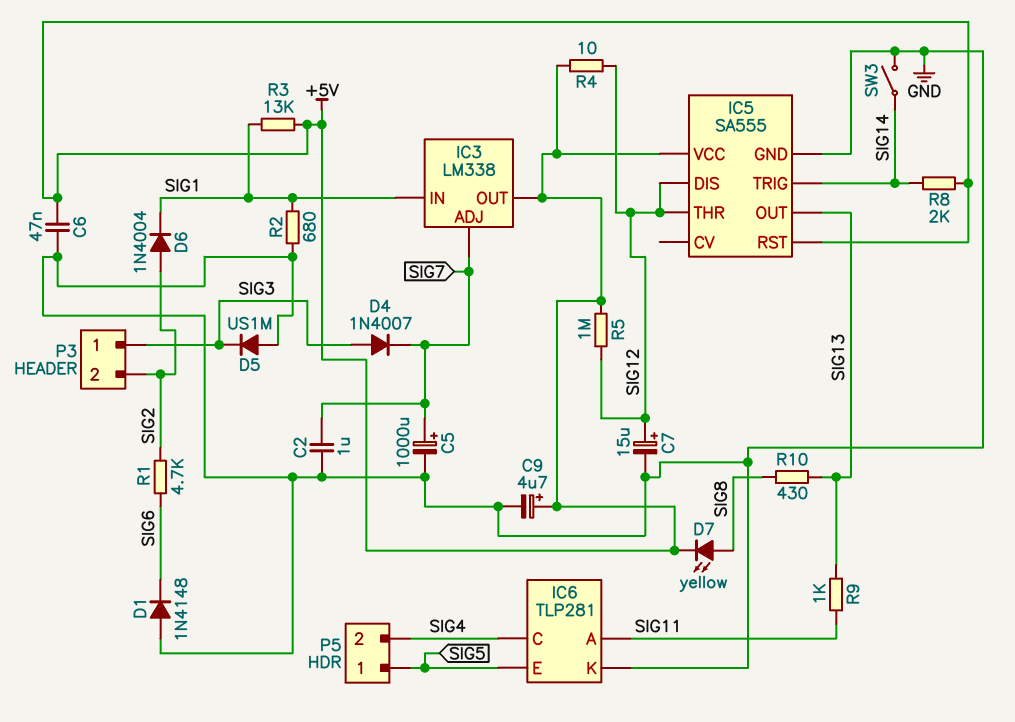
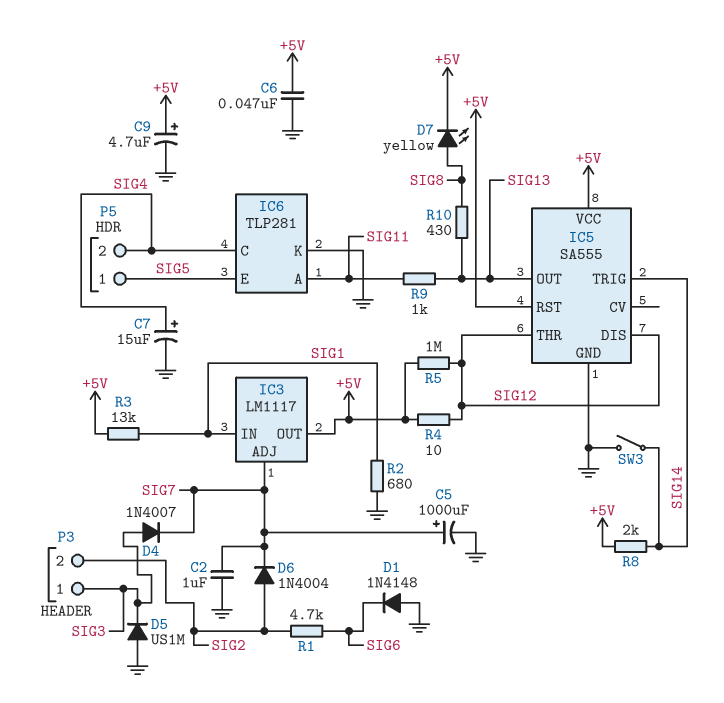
C7: 15uF (plus SIG12, minus GND) -> 15uF (plus SIG4, minus GND)
D6: diode 1N4004 (A SIG2, K SIG1) -> diode 1N4004 (A SIG2, K SIG7)
IC3: LM338 -> LM1117

